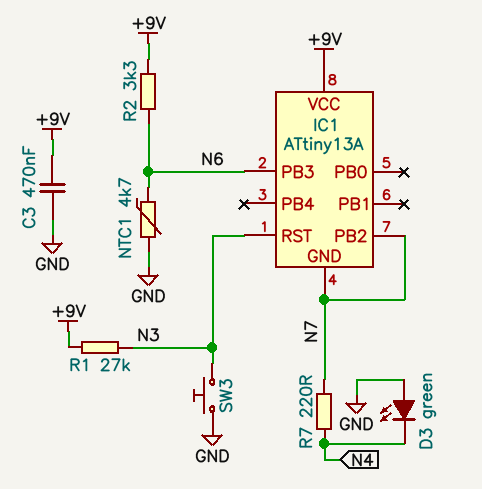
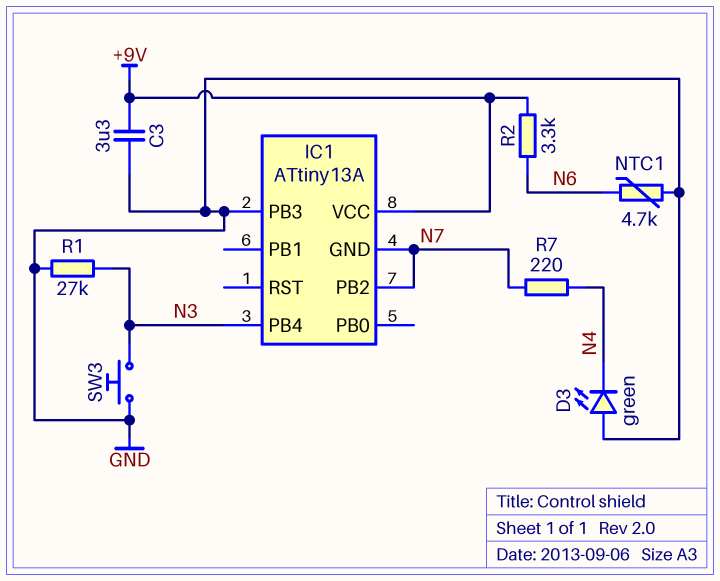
C3: 470nF (+9V, GND) -> 3.3uF (+9V, GND)
IC1 pin PB3: N6 -> GND
IC1 pin PB4: none -> N3
IC1 pin RST: N3 -> none
R1: 27k (+9V, N3) -> 27k (GND, N3)

